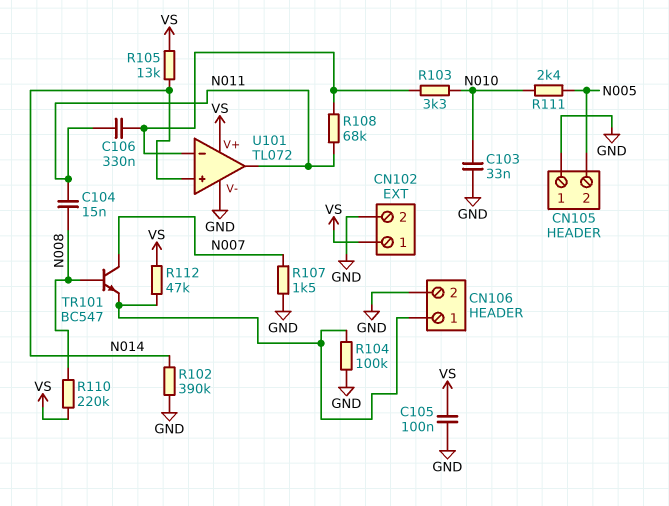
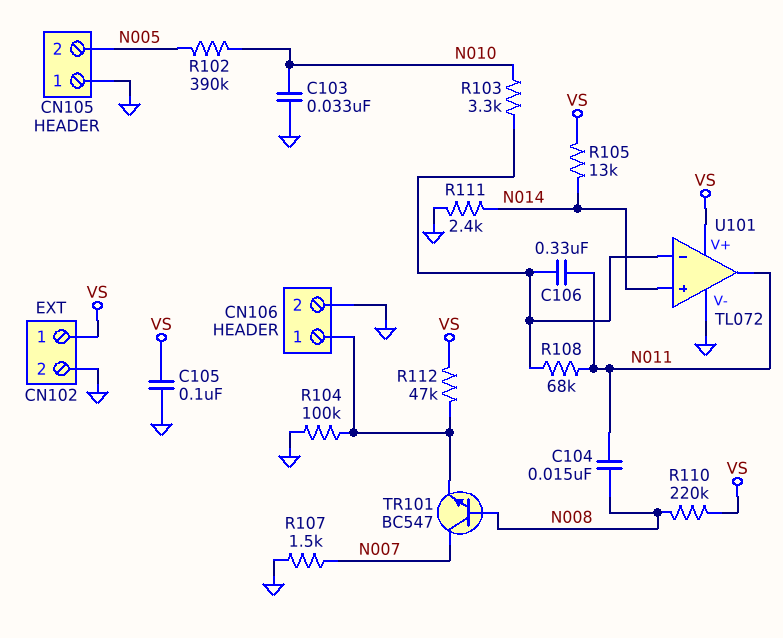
R102: 390k (GND, N014) -> 390k (N005, N010)
R111: 2.4k (N005, N010) -> 2.4k (GND, N014)

